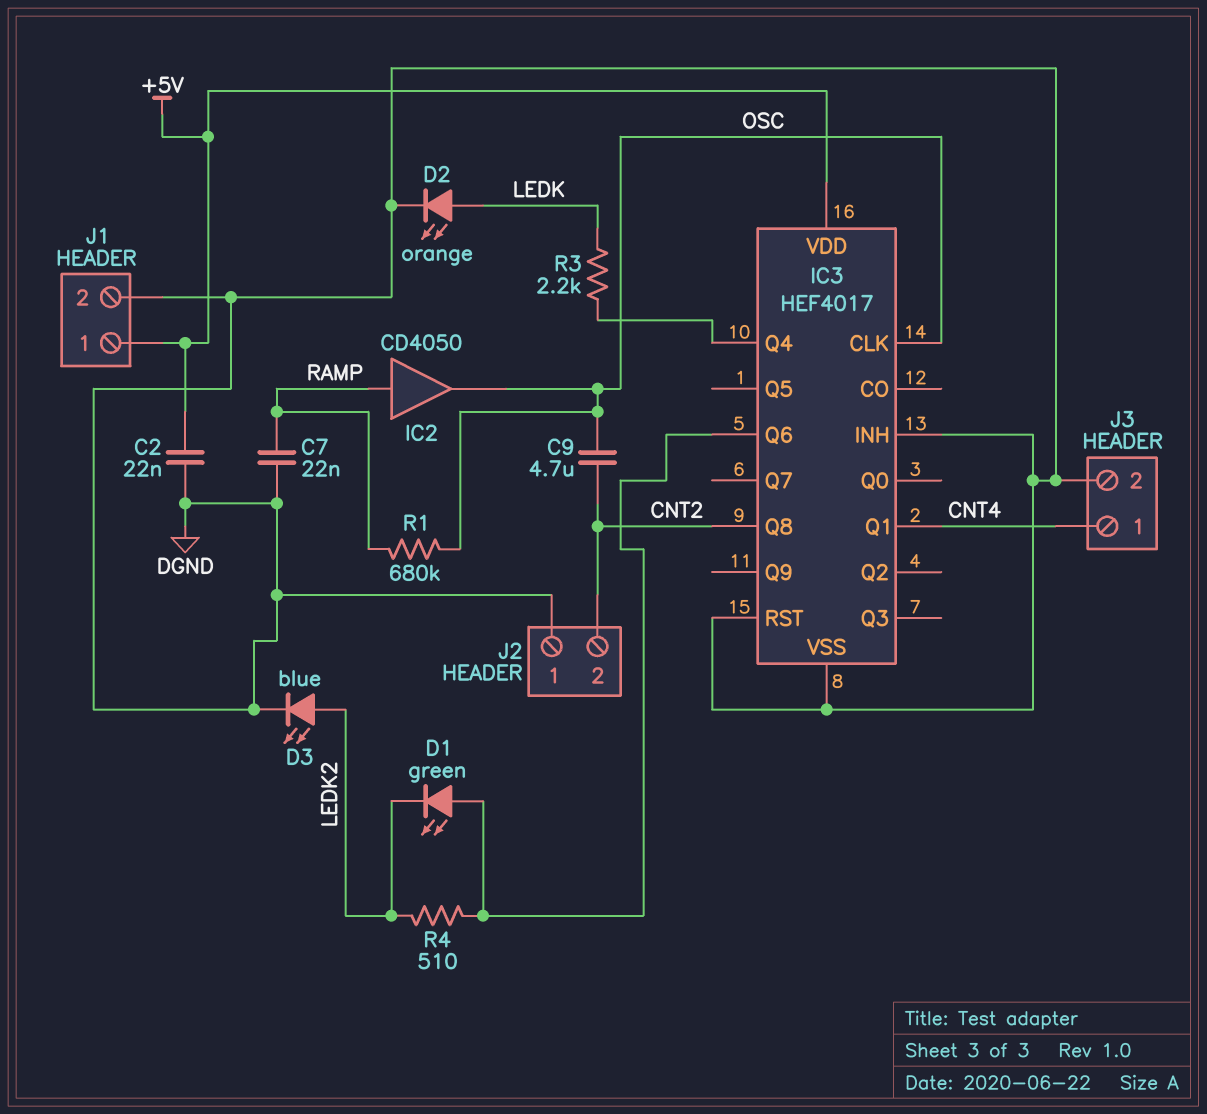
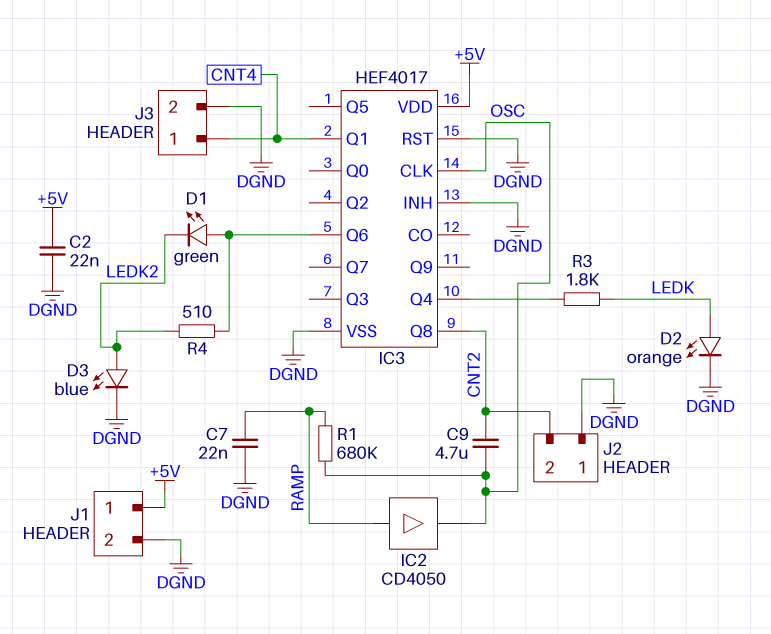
R3: 2.2k (IC3/Q4, LEDK) -> 1.8k (IC3/Q4, LEDK)

